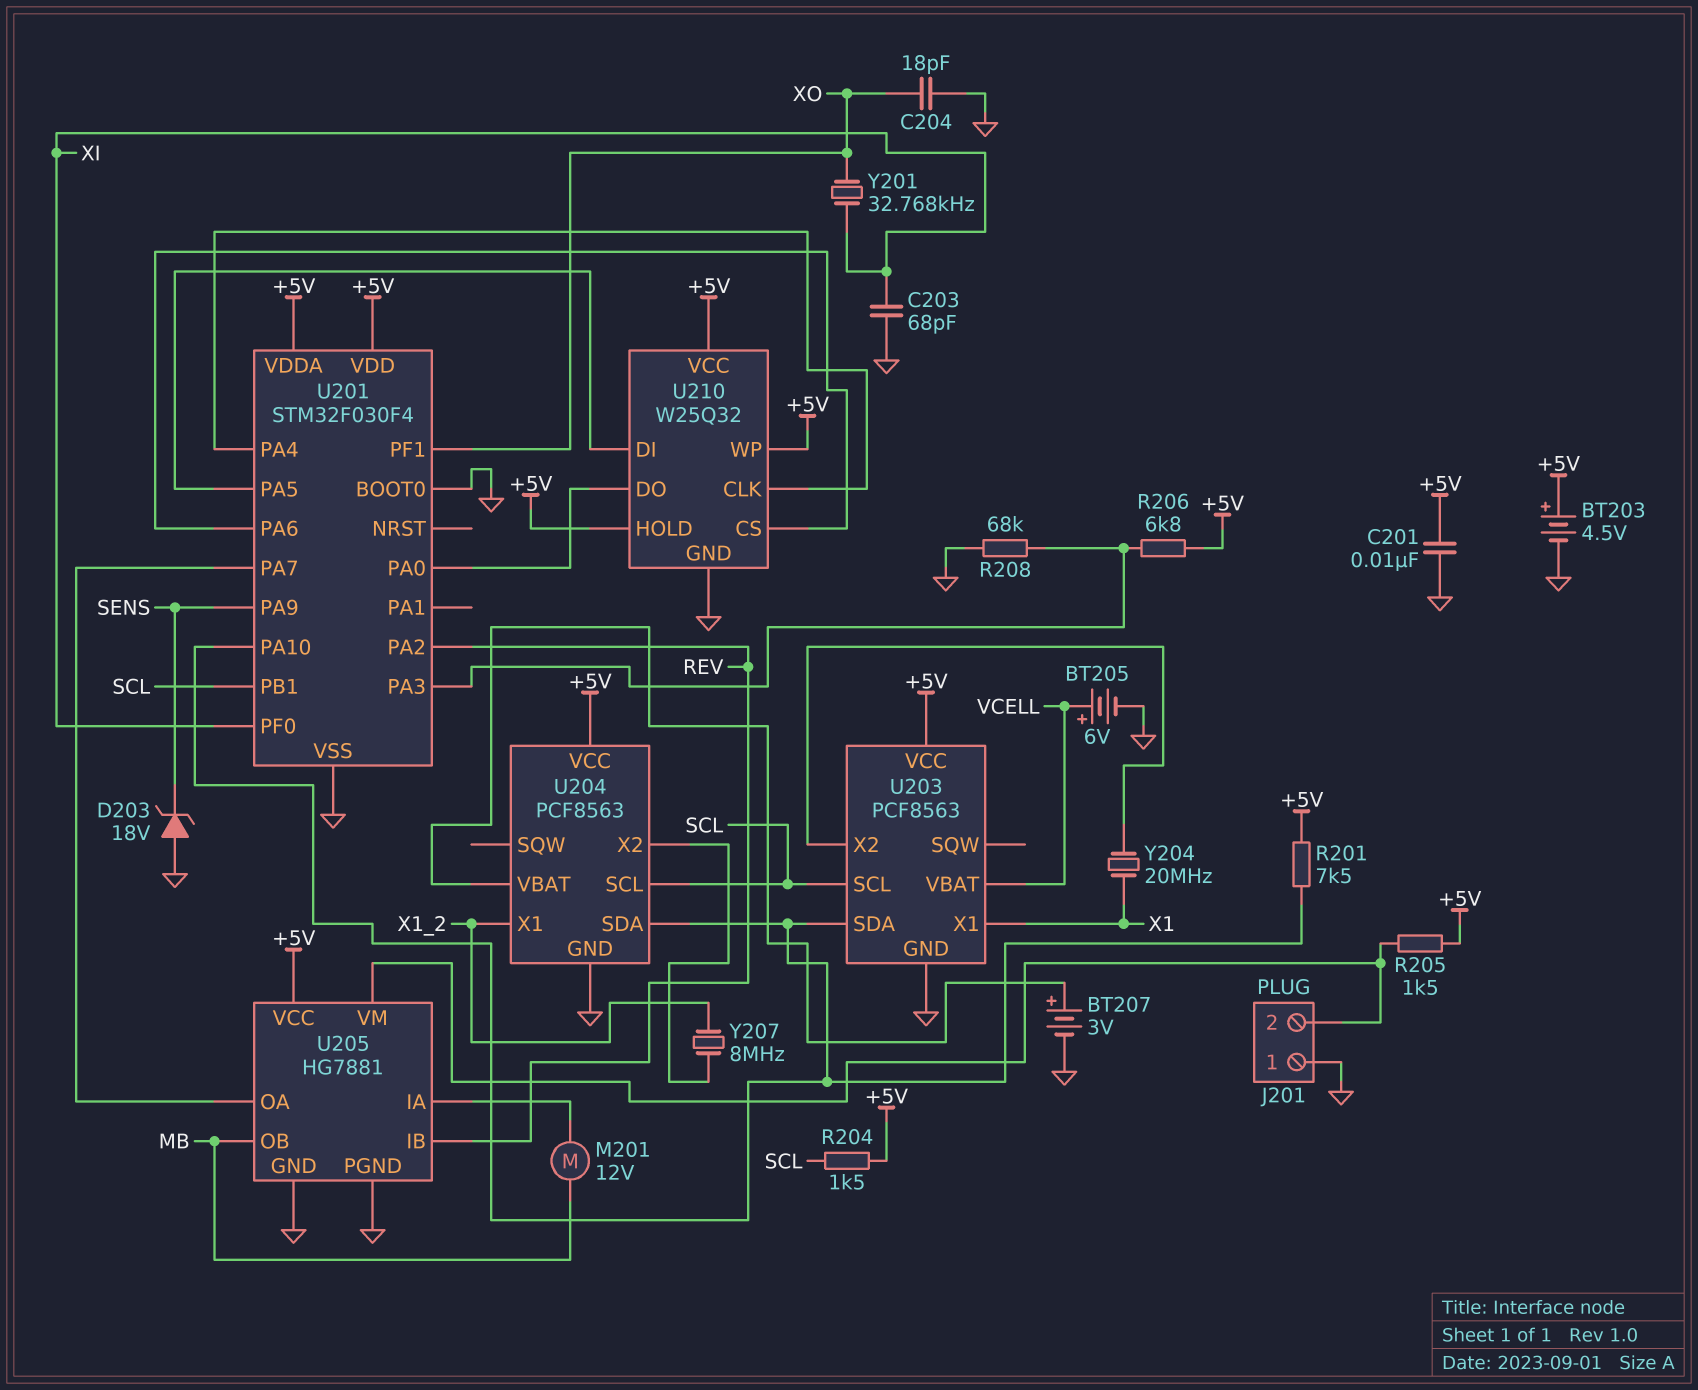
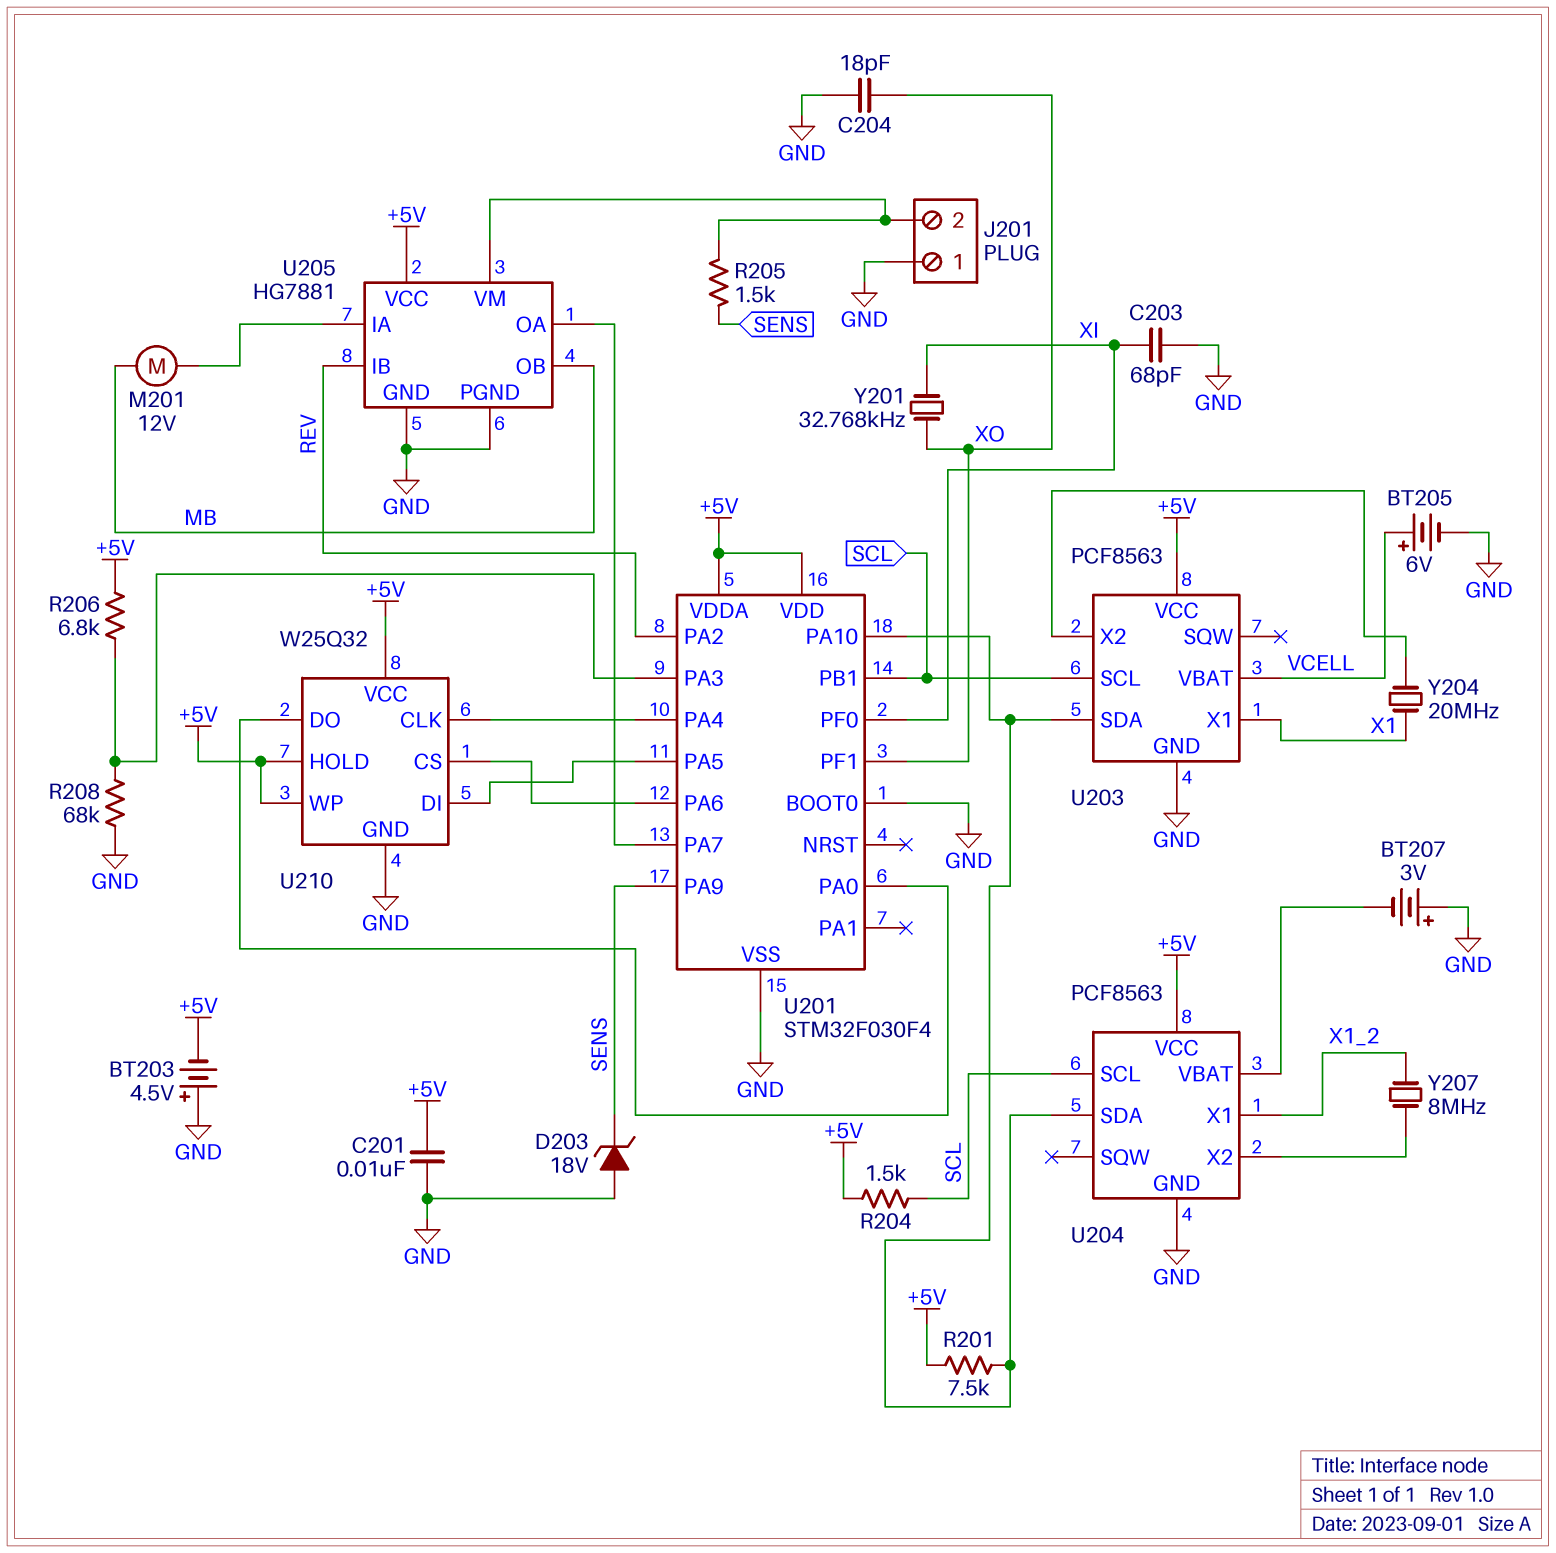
BT203: 4.5V (plus +5V, minus GND) -> 4.5V (plus GND, minus +5V)
BT207: 3V (plus U204/VBAT, minus GND) -> 3V (plus GND, minus U204/VBAT)
R205: 1.5k (+5V, J201/2) -> 1.5k (J201/2, SENS)

